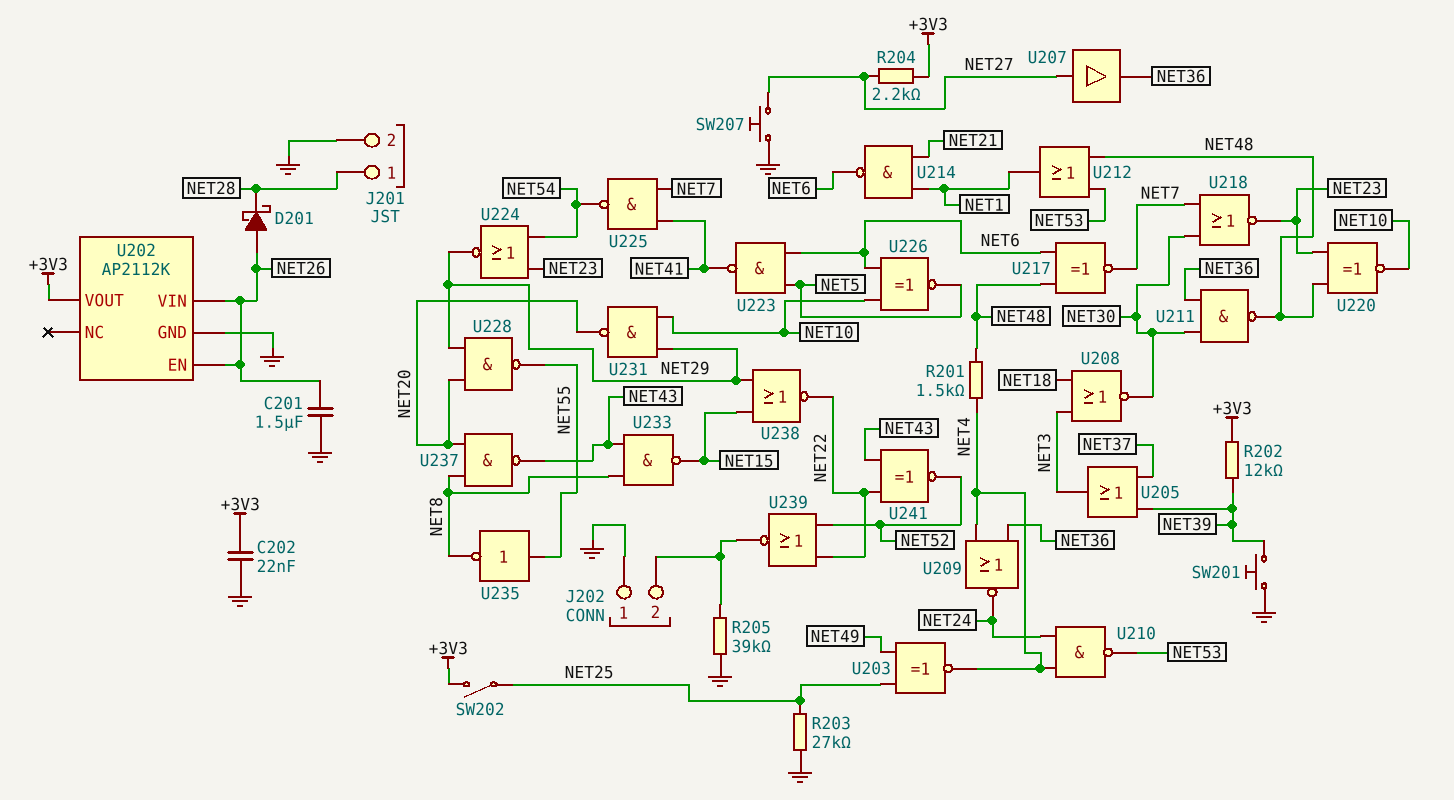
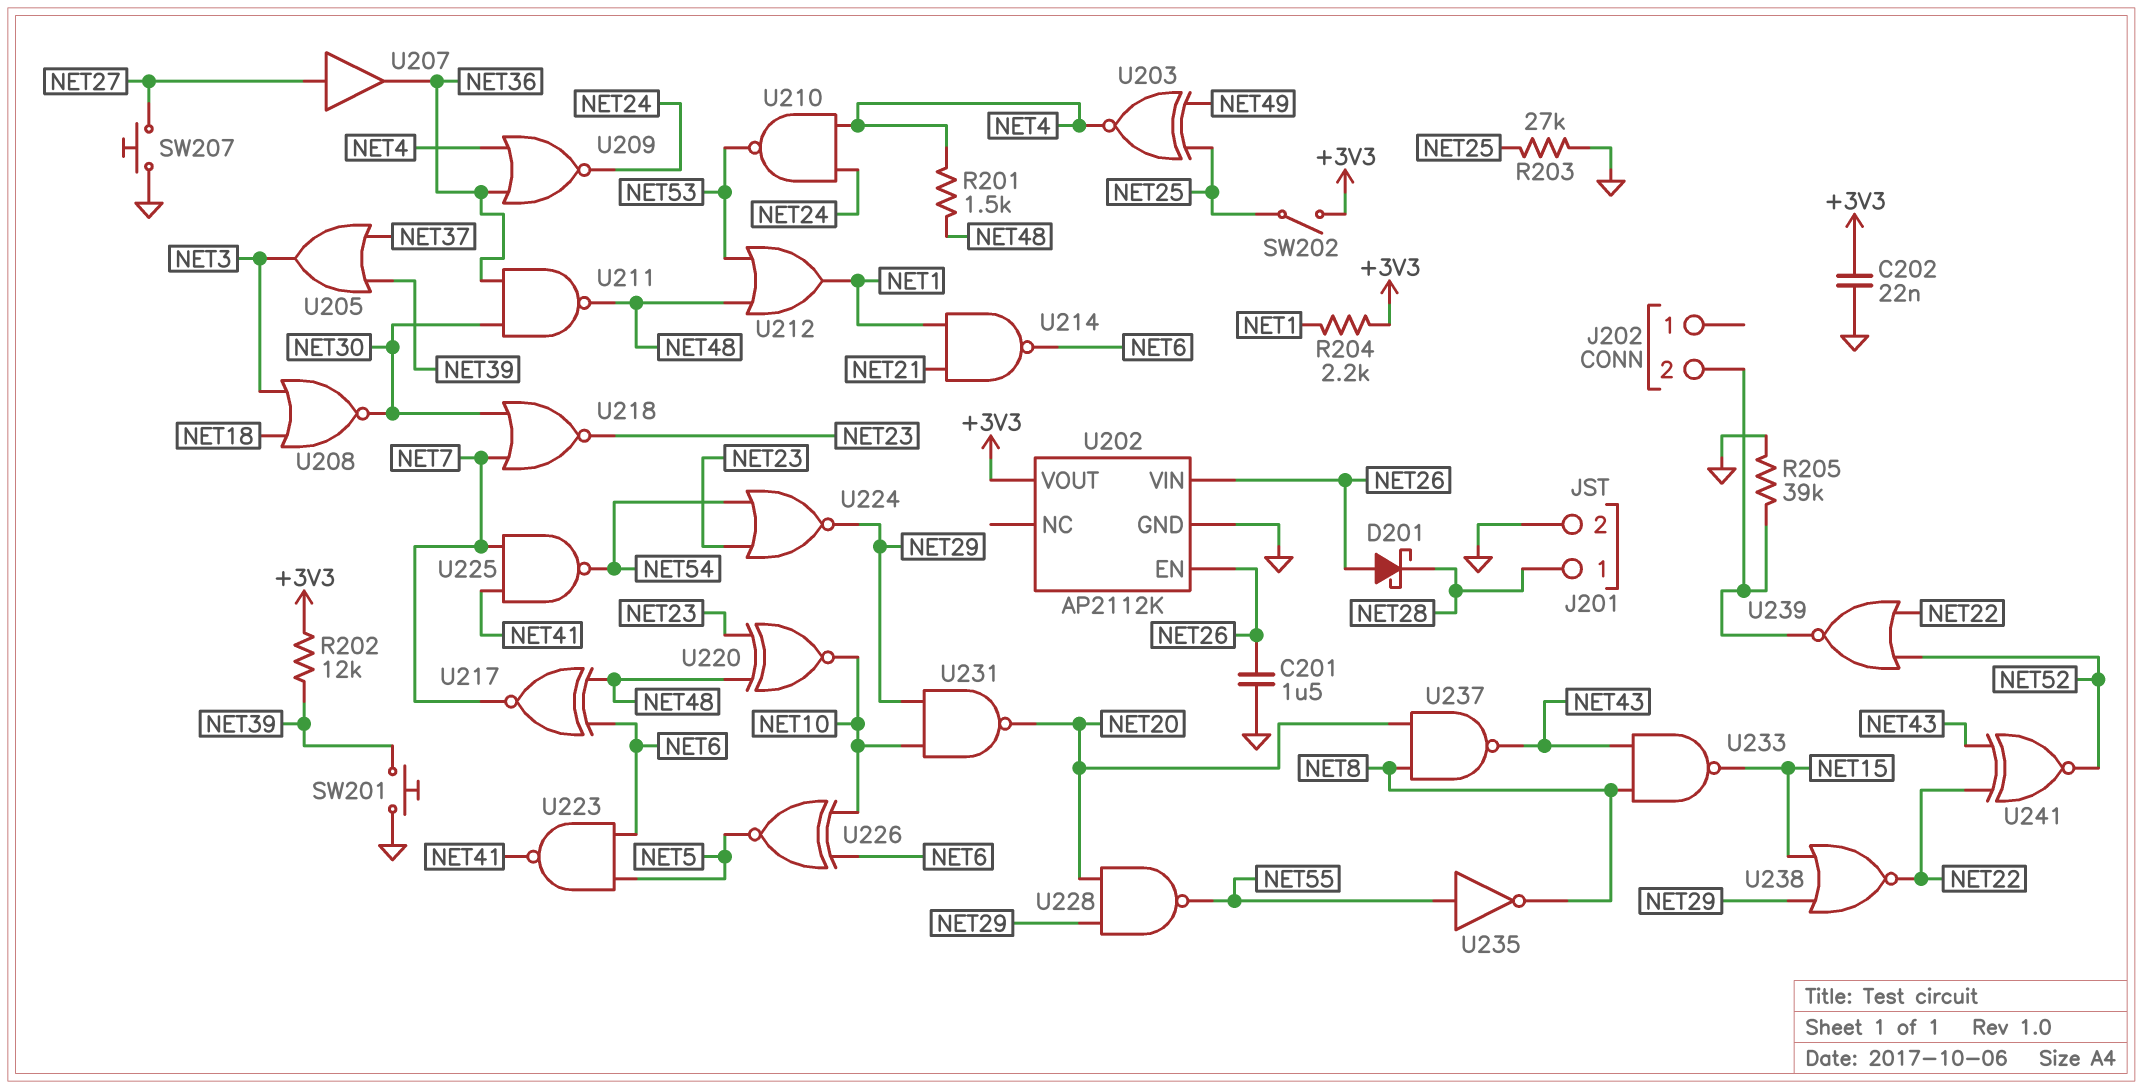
J202 pin 1: GND -> none
R204: 2.2k (+3V3, NET27) -> 2.2k (+3V3, NET1)

